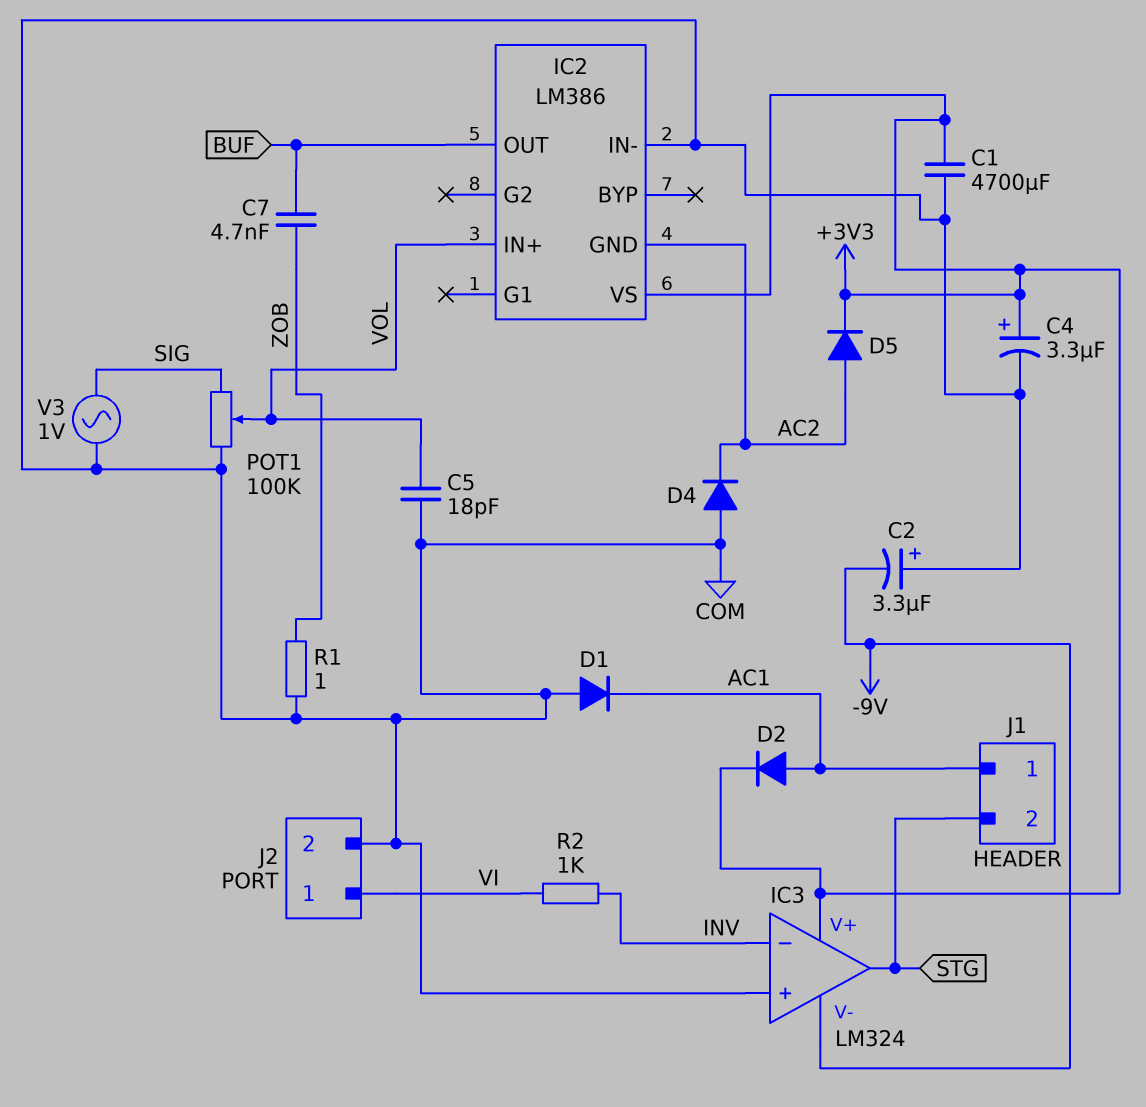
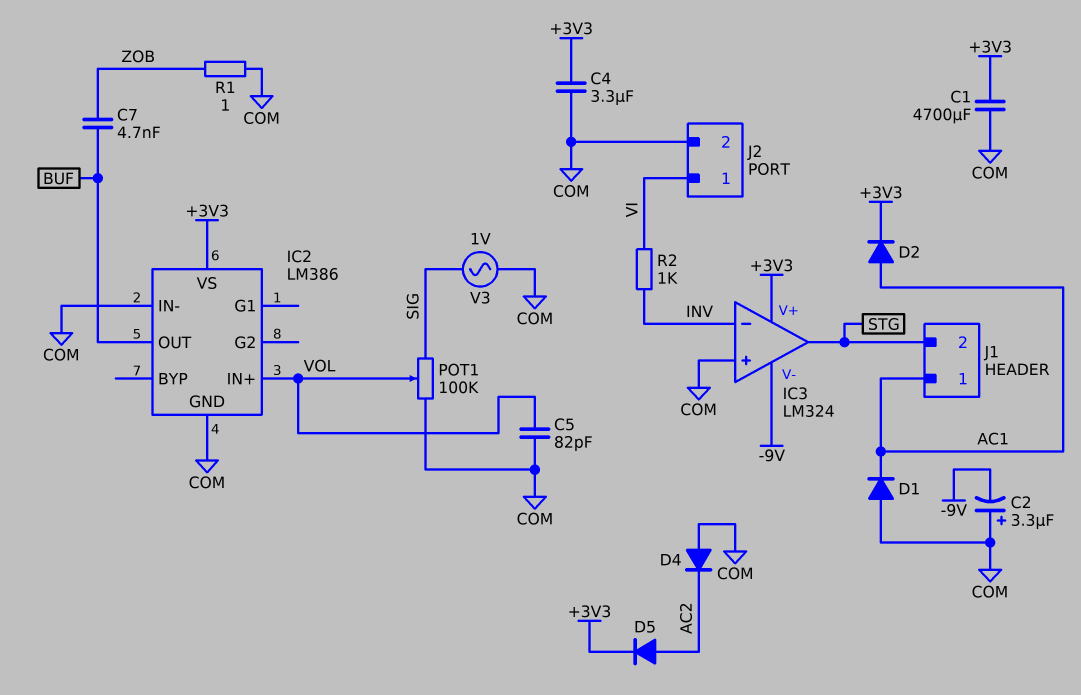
C4: 3.3uF (plus +3V3, minus COM) -> 3.3uF (+3V3, COM)
C5: 18pF (COM, VOL) -> 82pF (COM, VOL)
IC2 pin GND: AC2 -> COM

